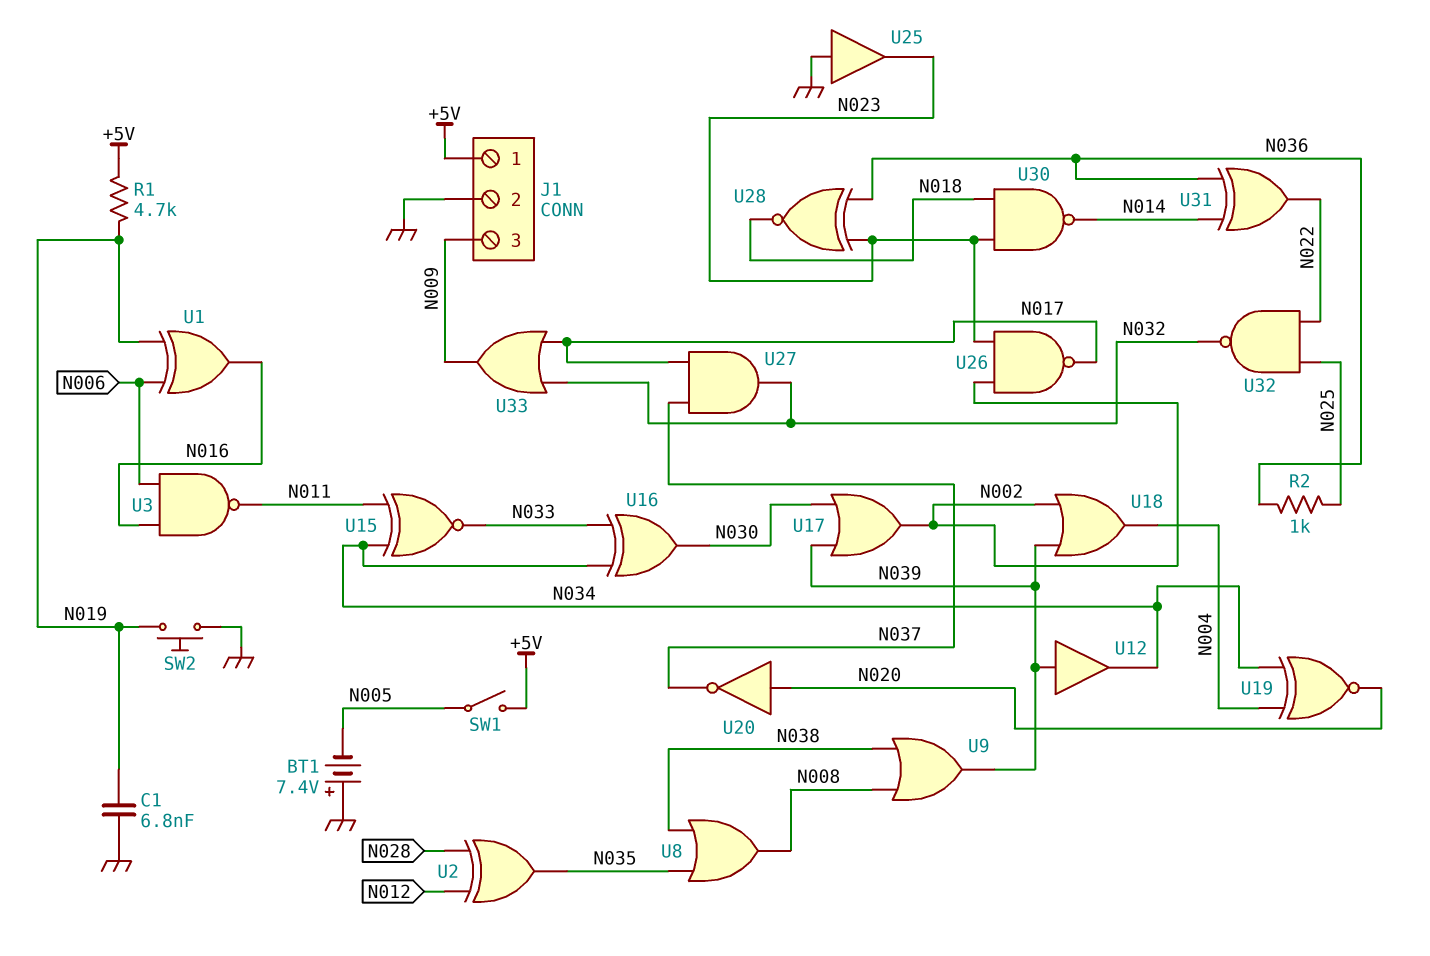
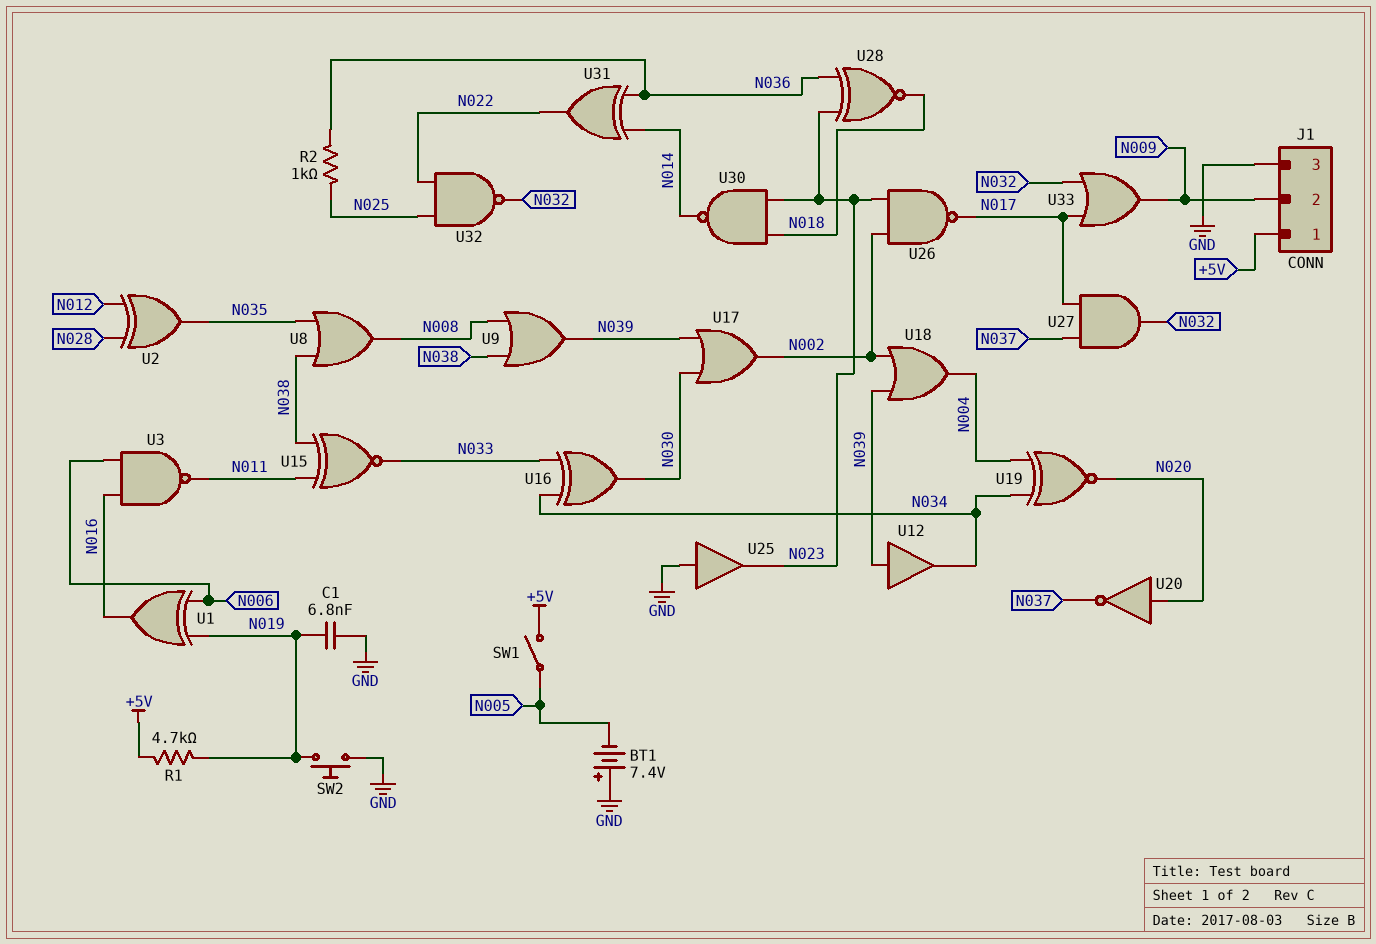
J1 pin 2: GND -> N009
J1 pin 3: N009 -> GND
U15: XNOR (in N011, in N034, out N033) -> XNOR (in N011, in N038, out N033)

